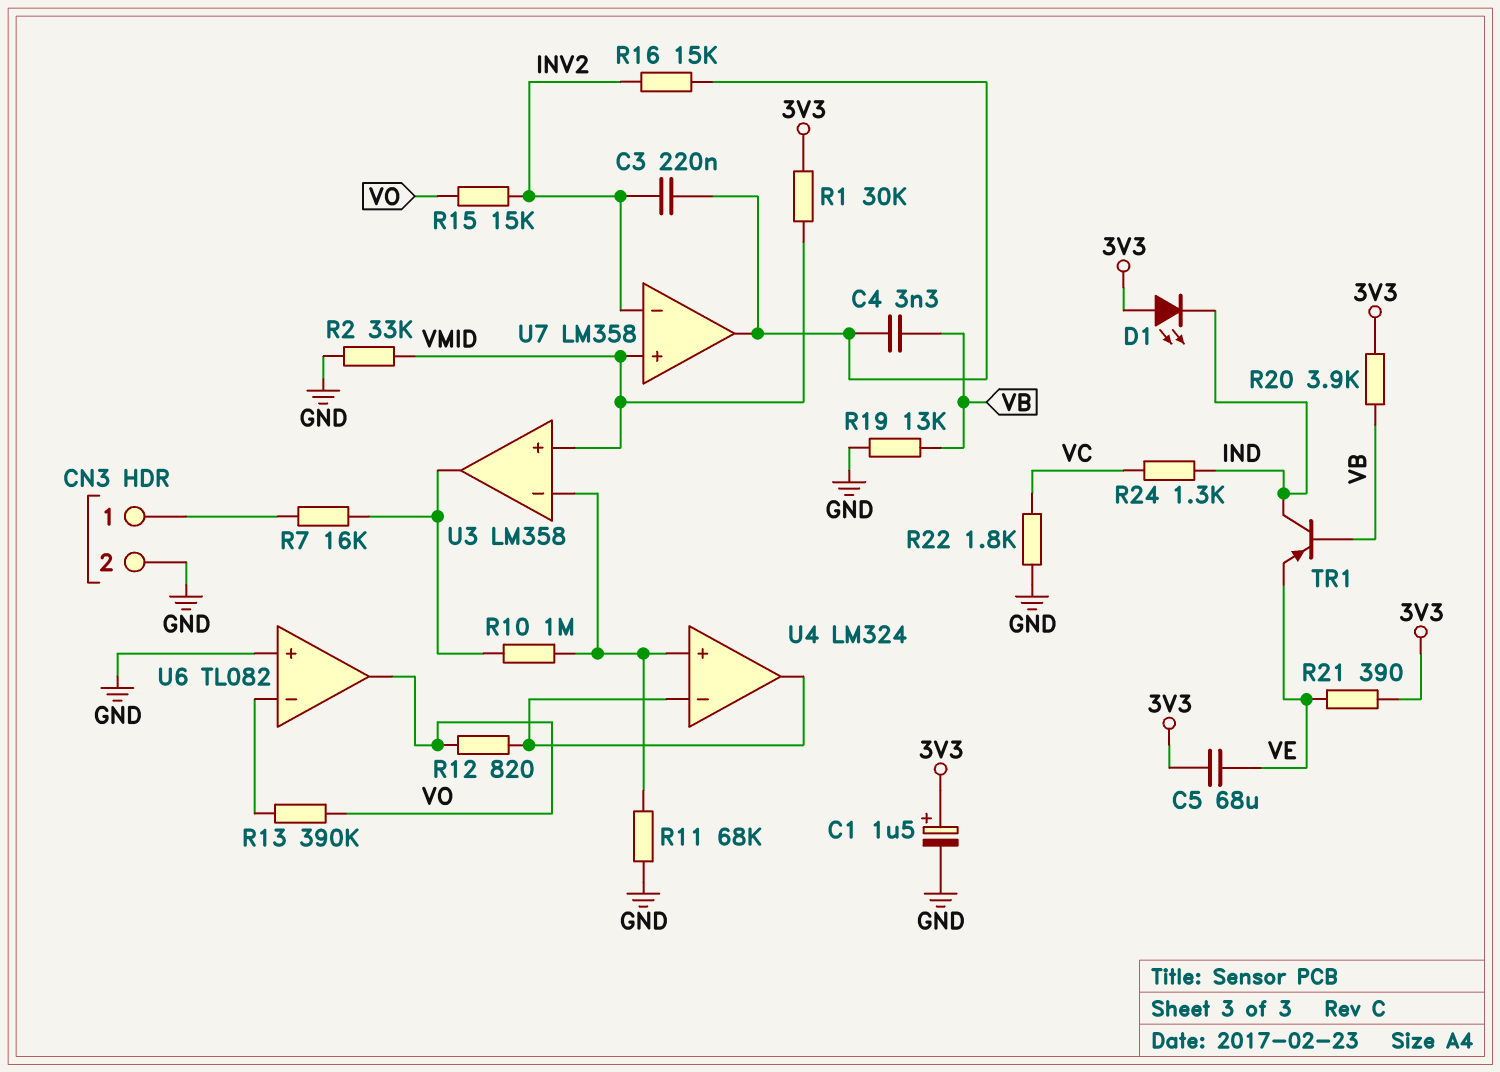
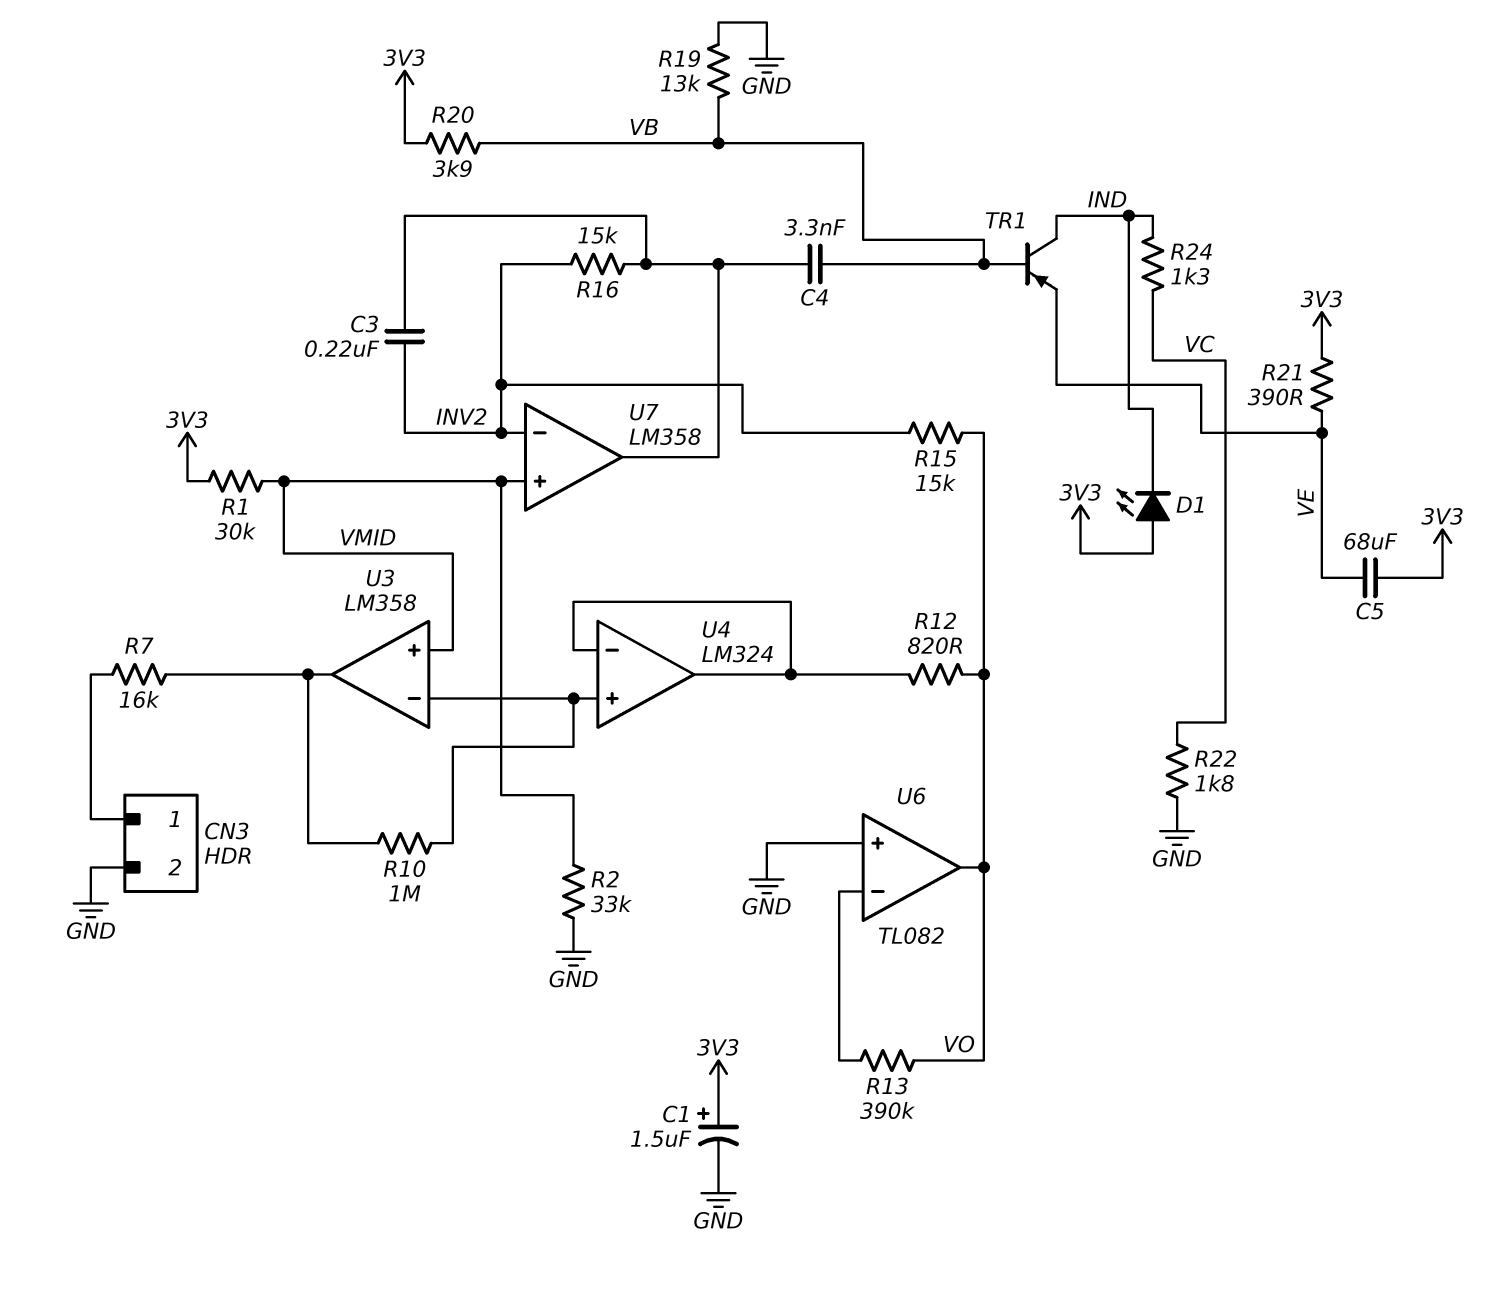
R11: 68k (GND, U3/in-) -> none

